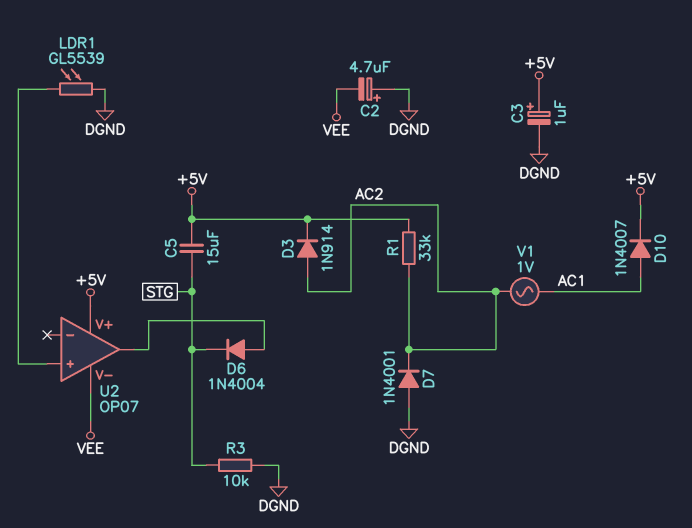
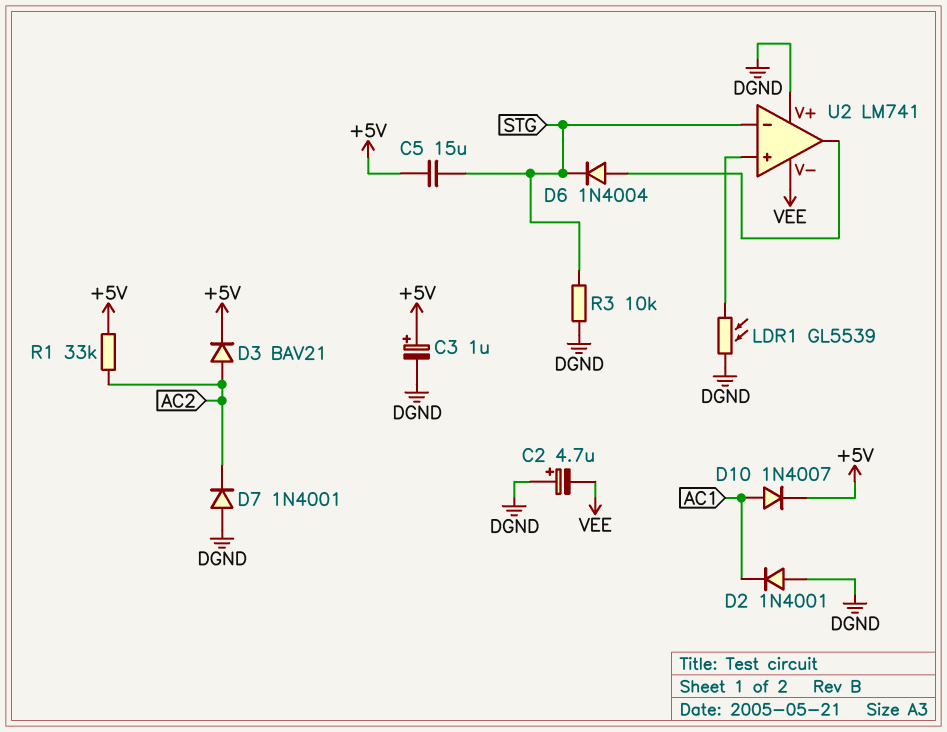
D2: none -> diode 1N4001 (A DGND, K AC1)
D3: diode 1N914 (A AC2, K +5V) -> diode BAV21 (A AC2, K +5V)
U2: OP07 -> LM741
U2 pin V+: +5V -> DGND
U2 pin in-: none -> STG
V1: AC 1V (AC1, AC2) -> none

